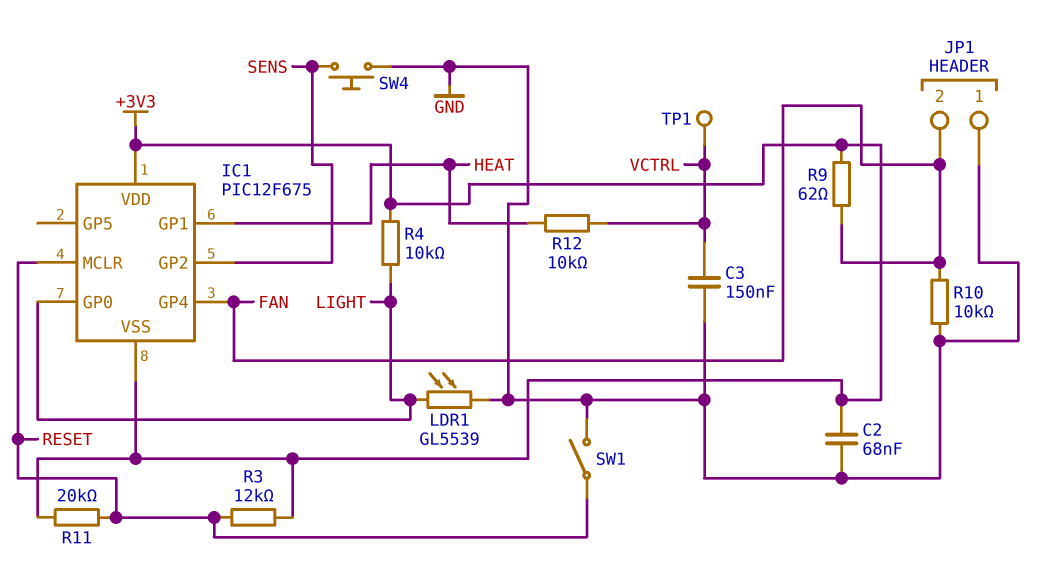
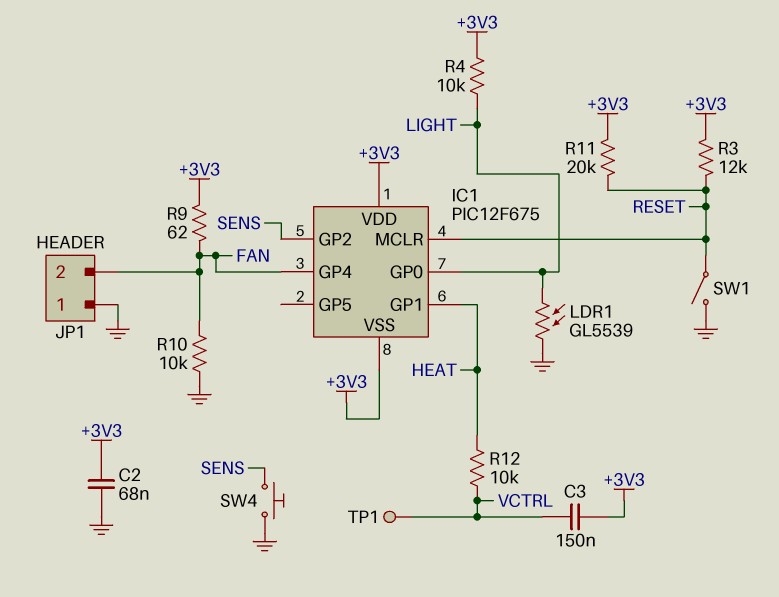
C3: 150nF (GND, VCTRL) -> 150nF (+3V3, VCTRL)

